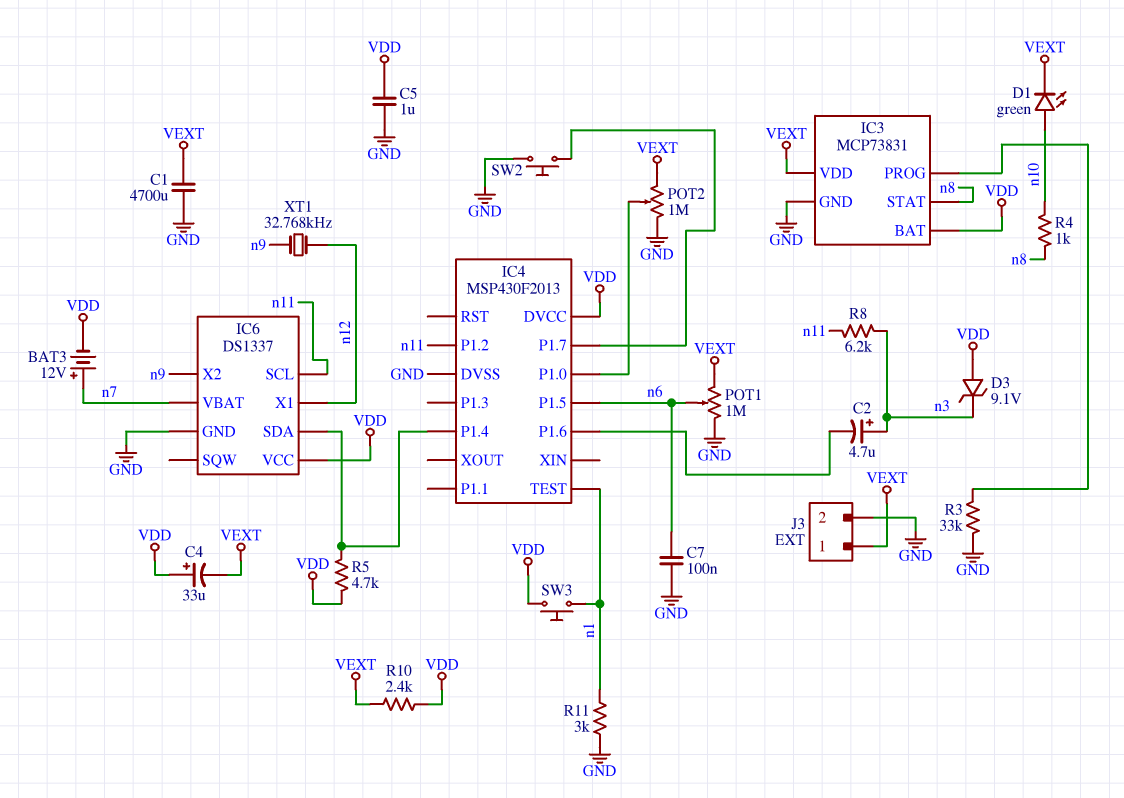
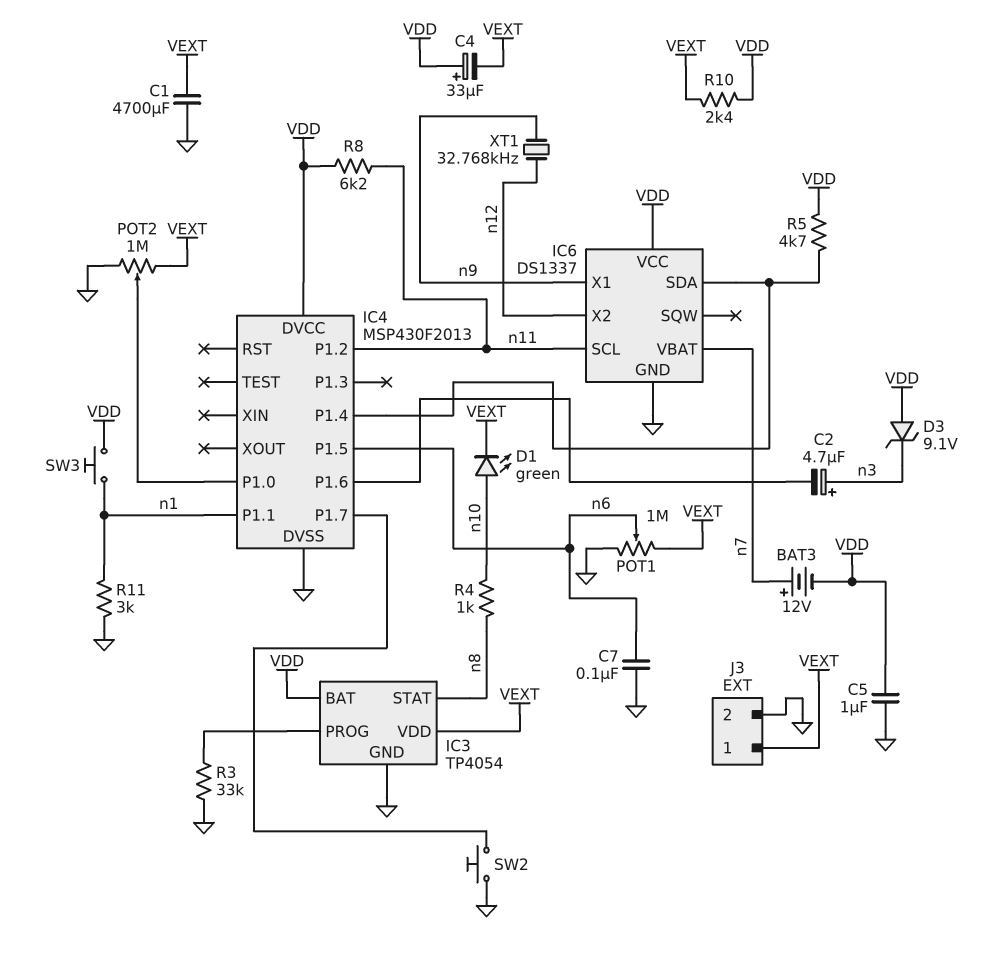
IC3: MCP73831 -> TP4054
IC4 pin P1.1: none -> n1
IC4 pin TEST: n1 -> none
IC6 pin X1: n12 -> n9
IC6 pin X2: n9 -> n12
R8: 6.2k (n3, n11) -> 6.2k (VDD, n11)

